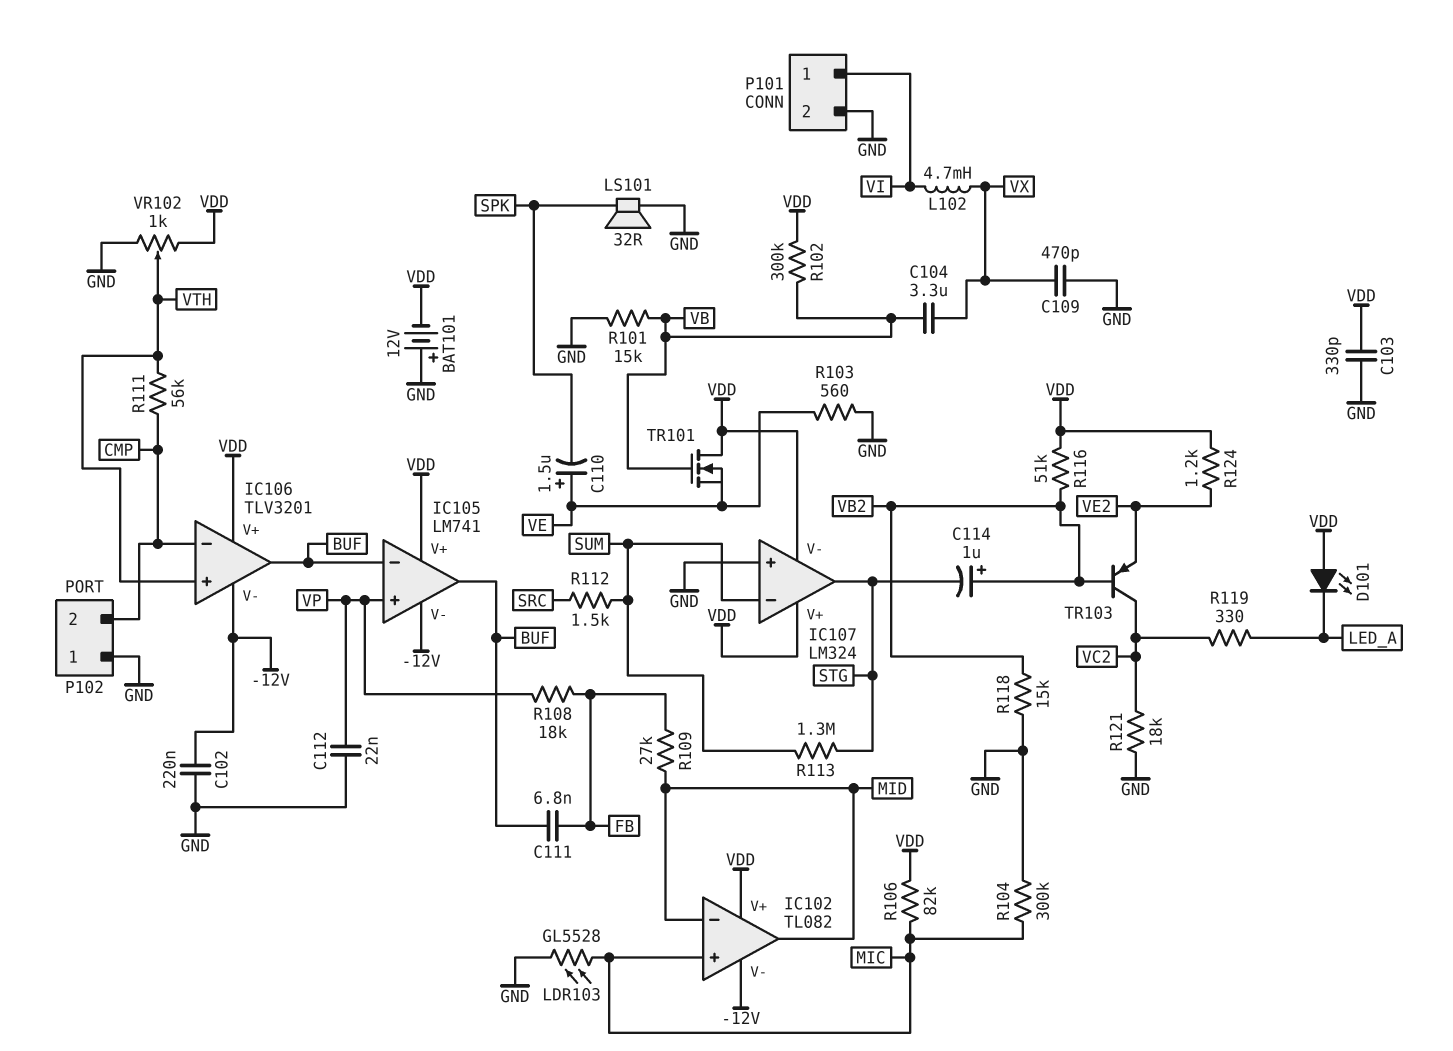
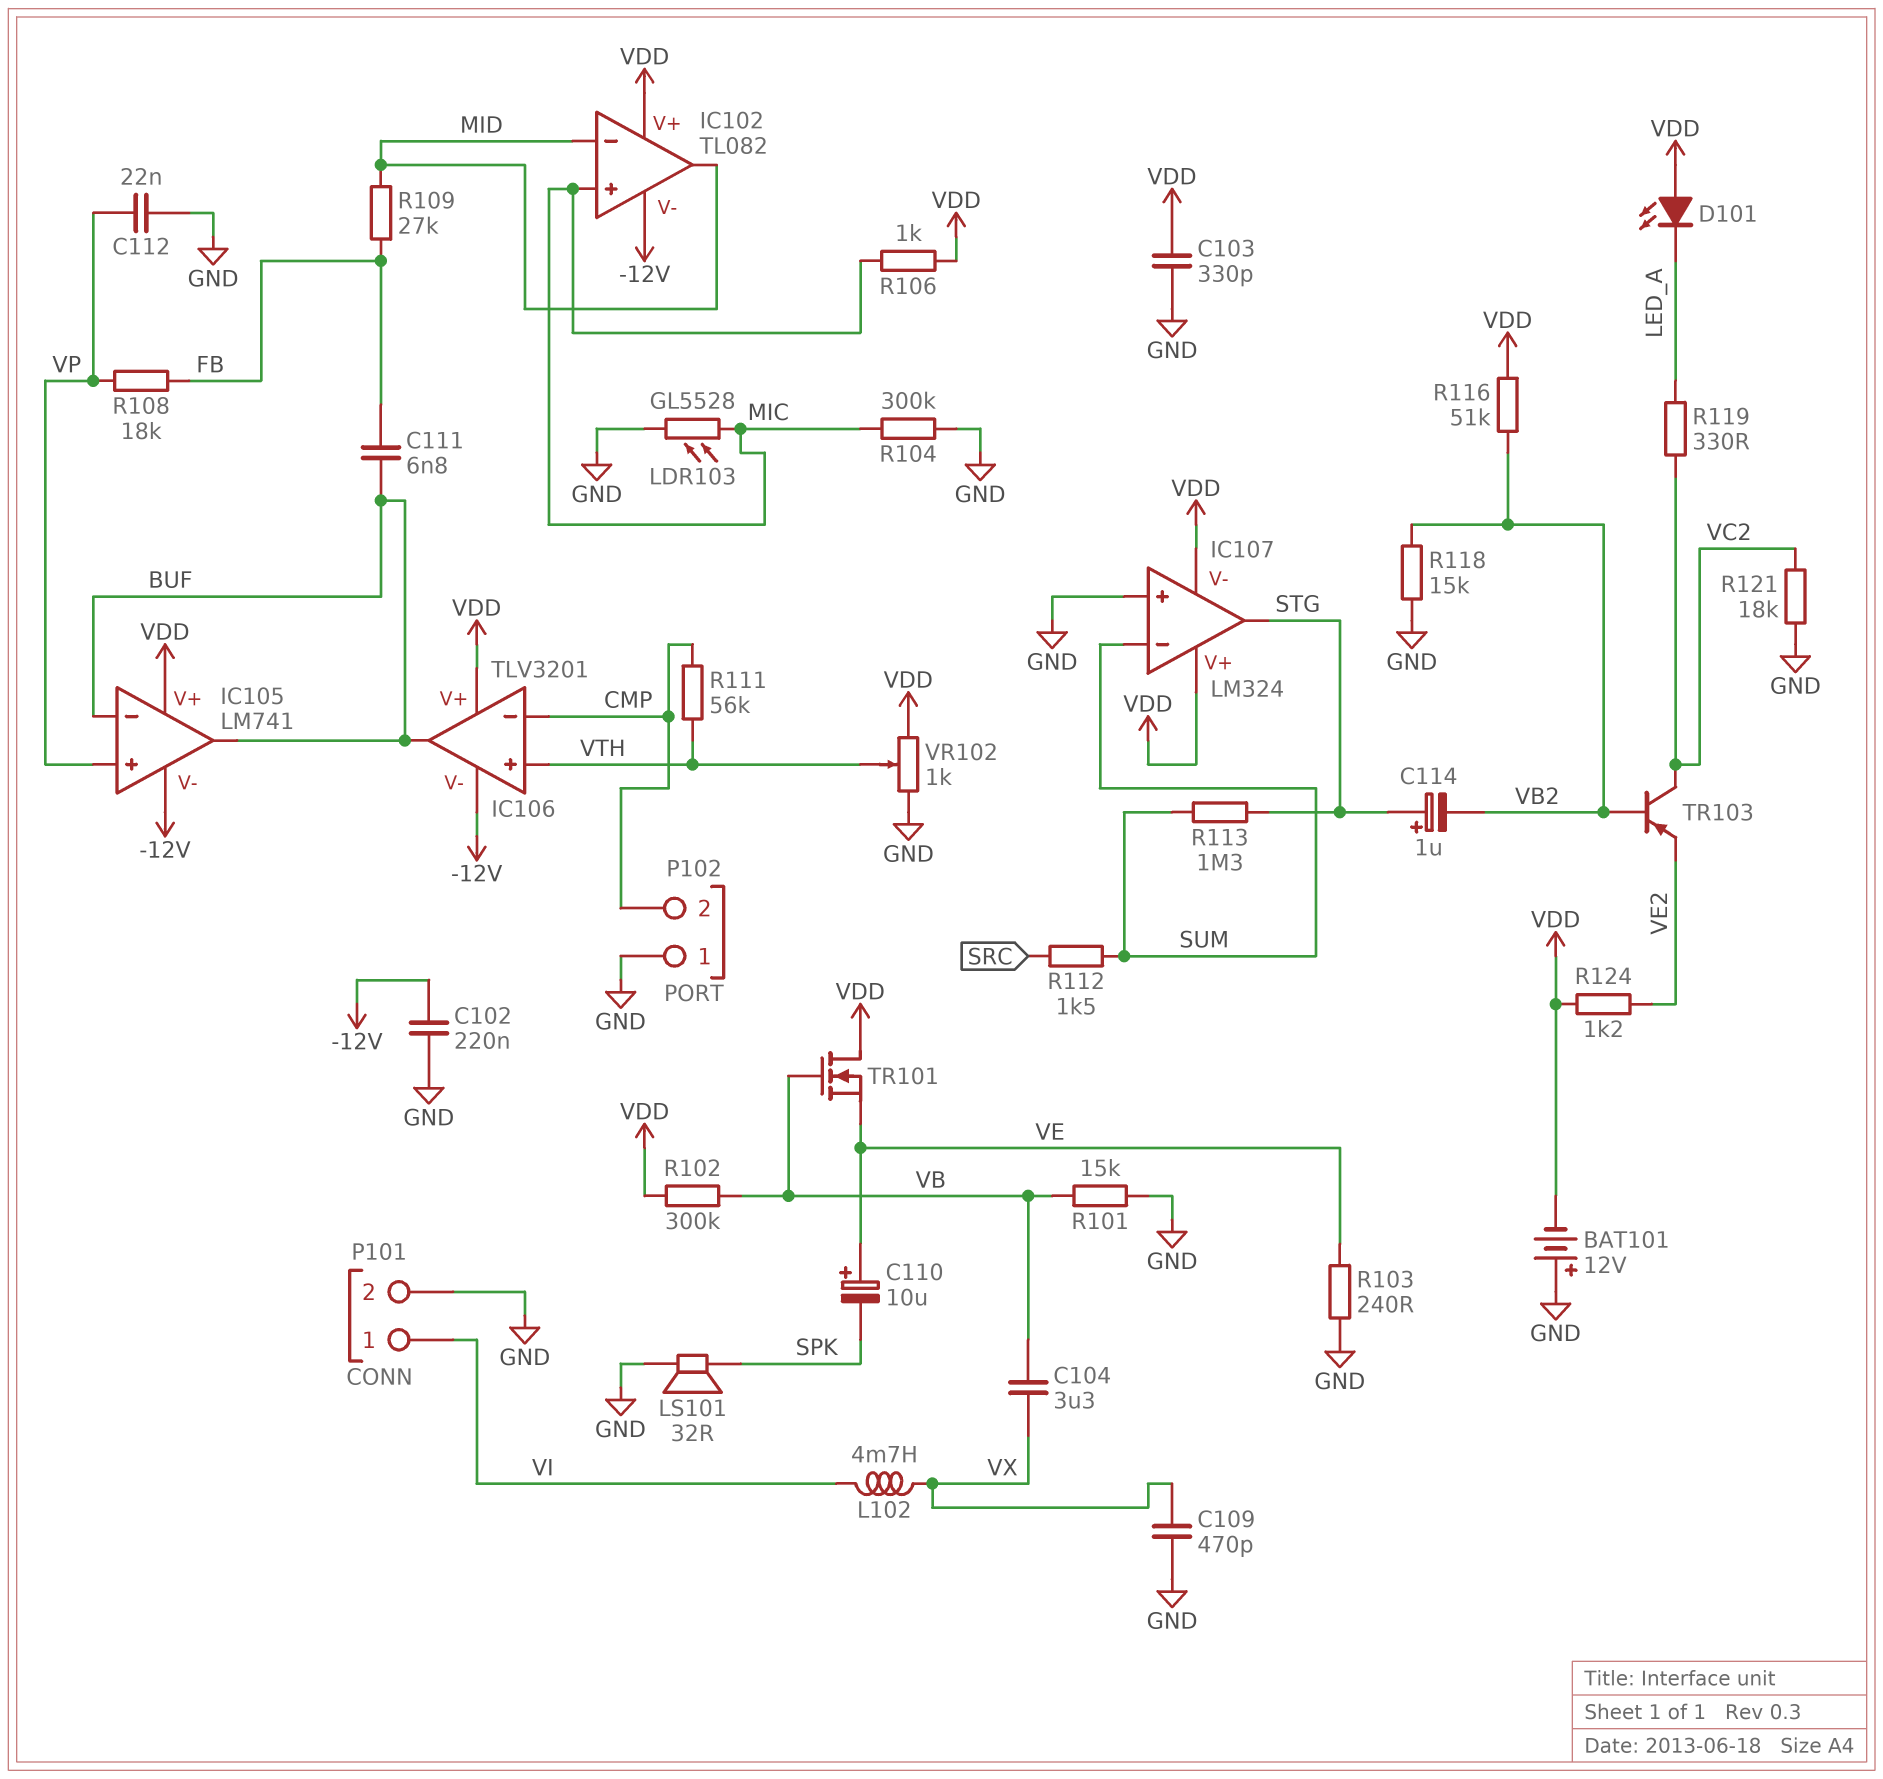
C110: 1.5uF (plus VE, minus SPK) -> 10uF (plus VE, minus SPK)
C114: 1uF (plus VB2, minus STG) -> 1uF (plus STG, minus VB2)
R103: 560 (GND, VE) -> 240 (GND, VE)
R106: 82k (MIC, VDD) -> 1k (MIC, VDD)

